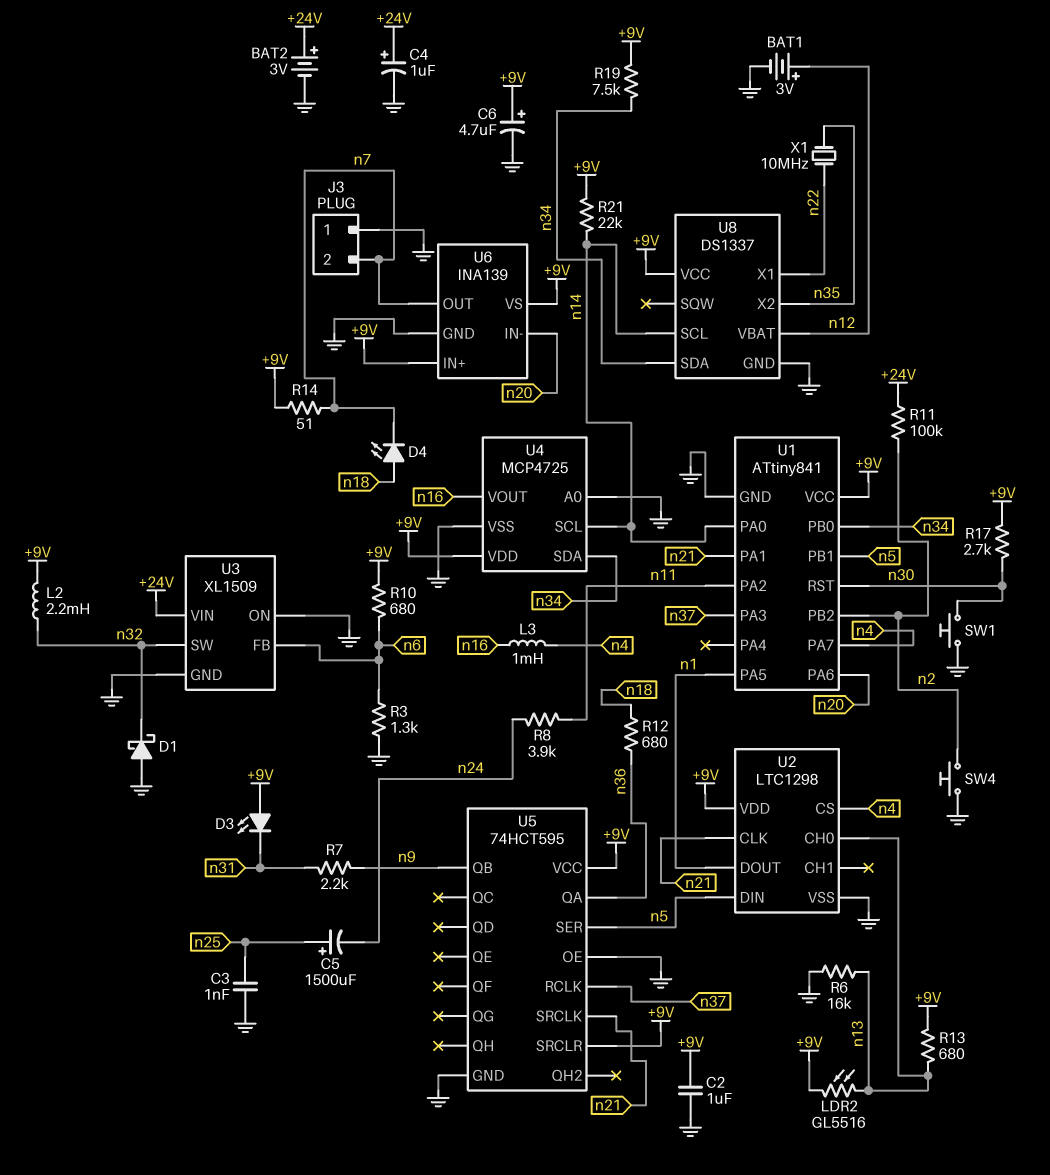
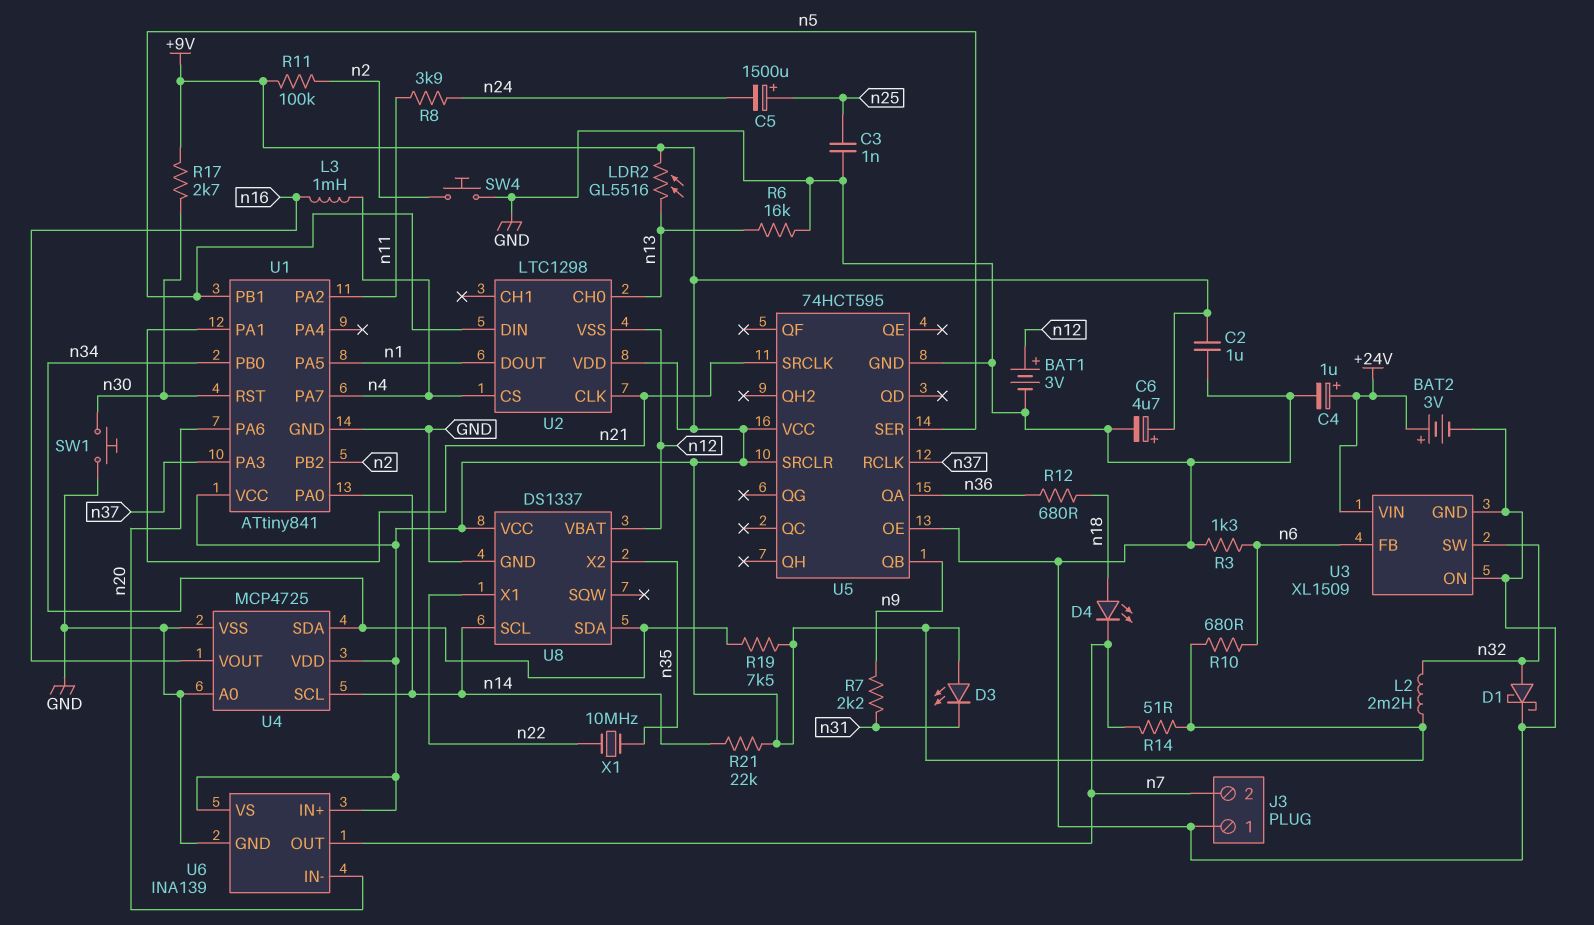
D1: schottky (A GND, K n32) -> schottky (A n32, K GND)
R11: 100k (+24V, n2) -> 100k (+9V, n2)
R13: 680 (+9V, n13) -> none
U2 pin VSS: GND -> n12

